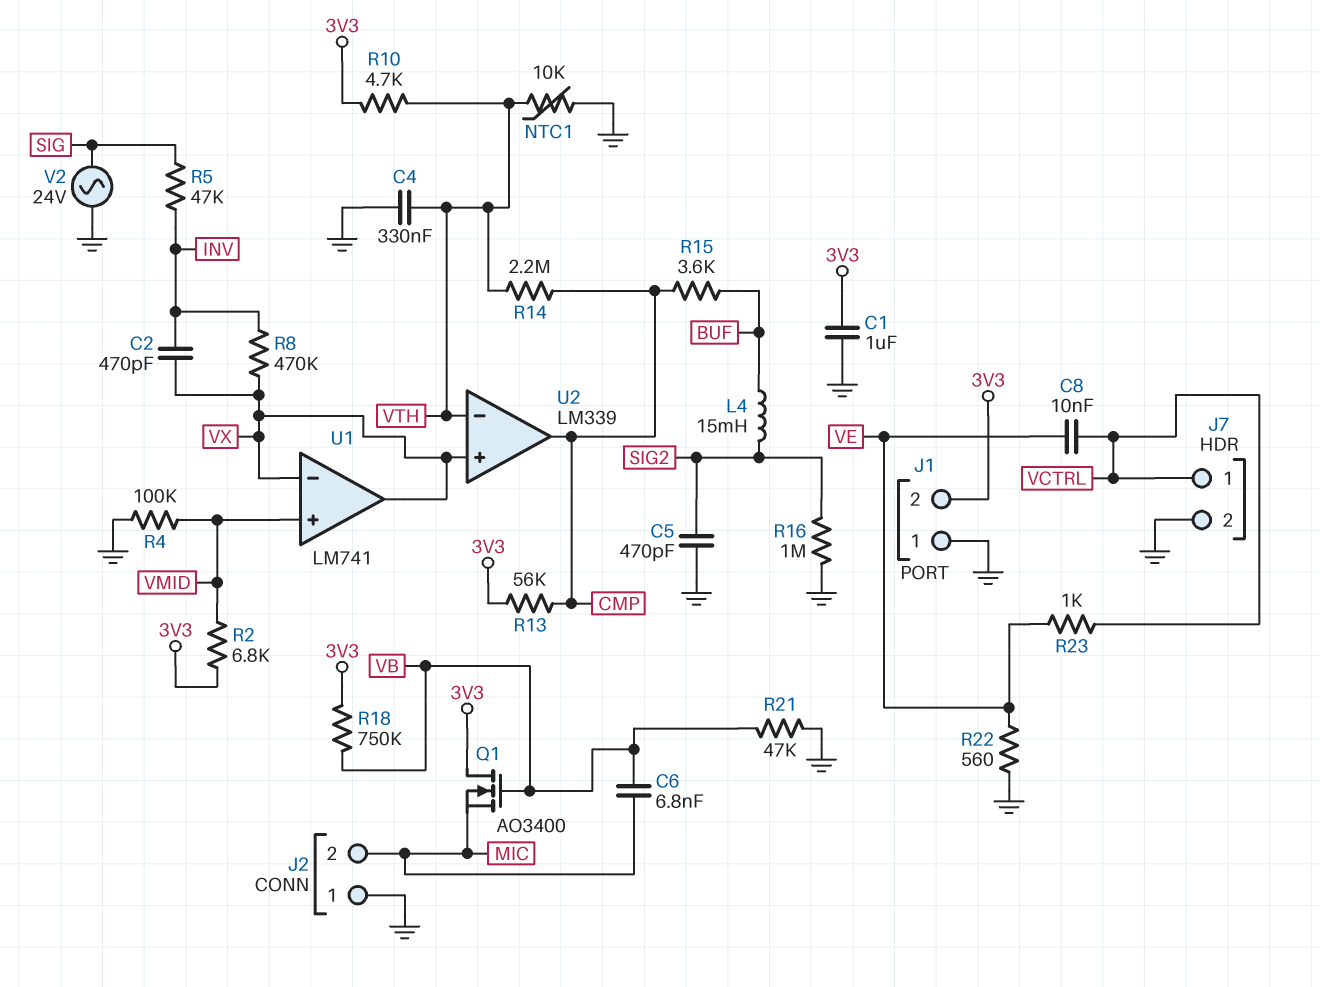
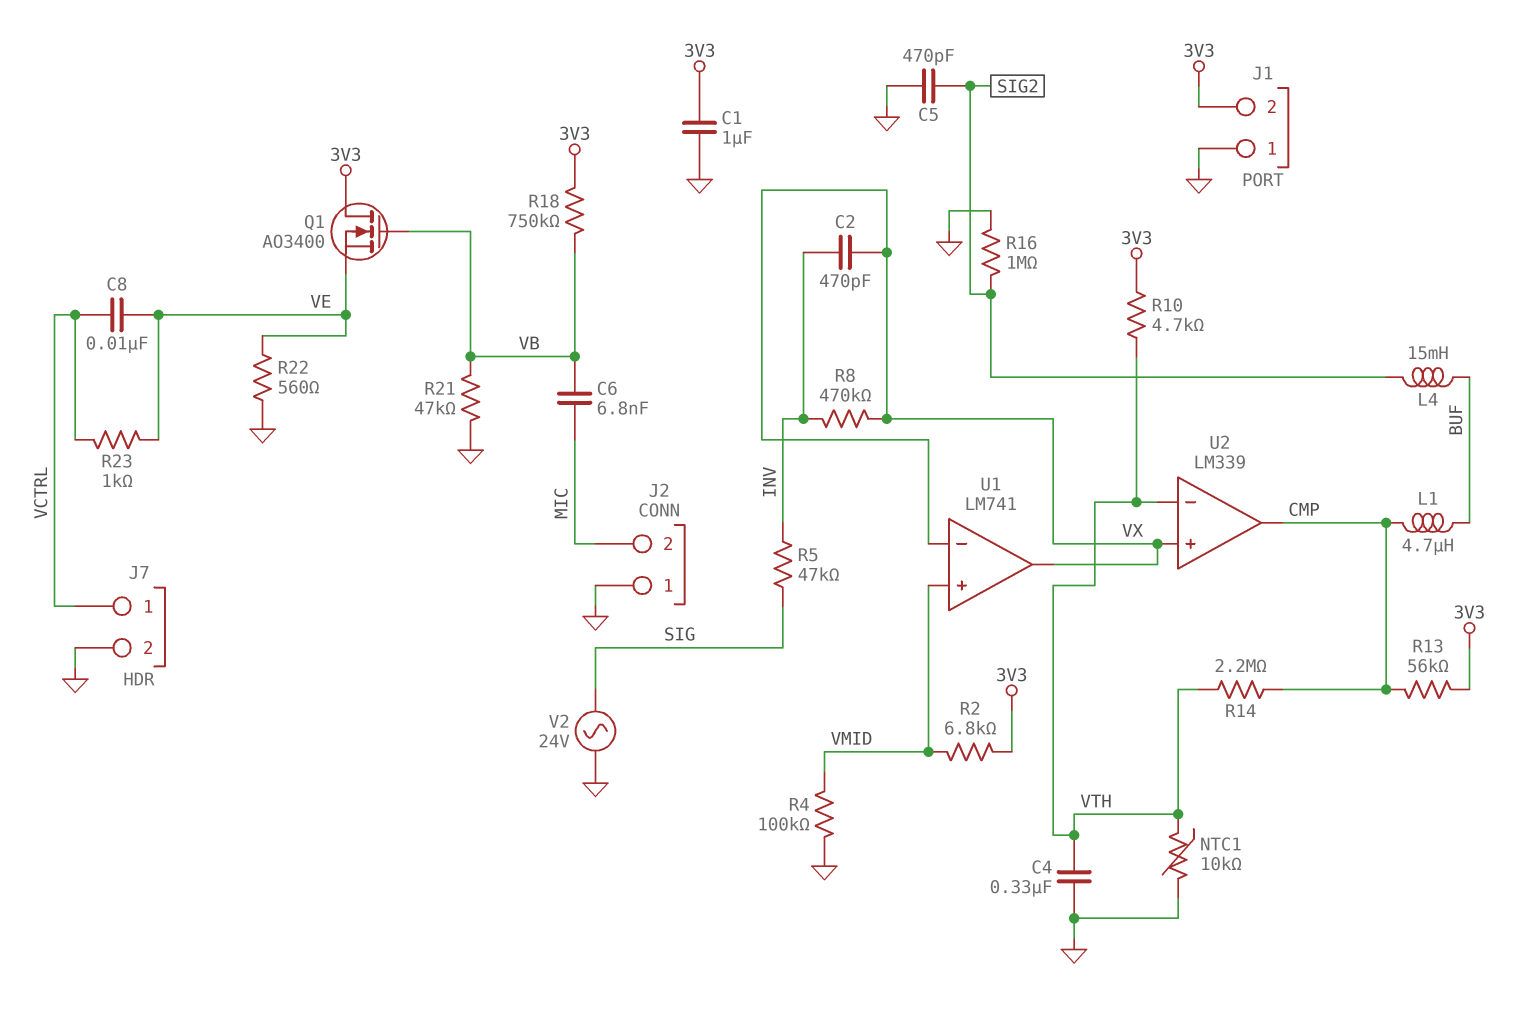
L1: none -> 4.7uH (BUF, CMP)
Q1: NMOS AO3400 (G VB, D 3V3, S MIC) -> NMOS AO3400 (G VB, D 3V3, S VE)
R15: 3.6k (BUF, CMP) -> none

